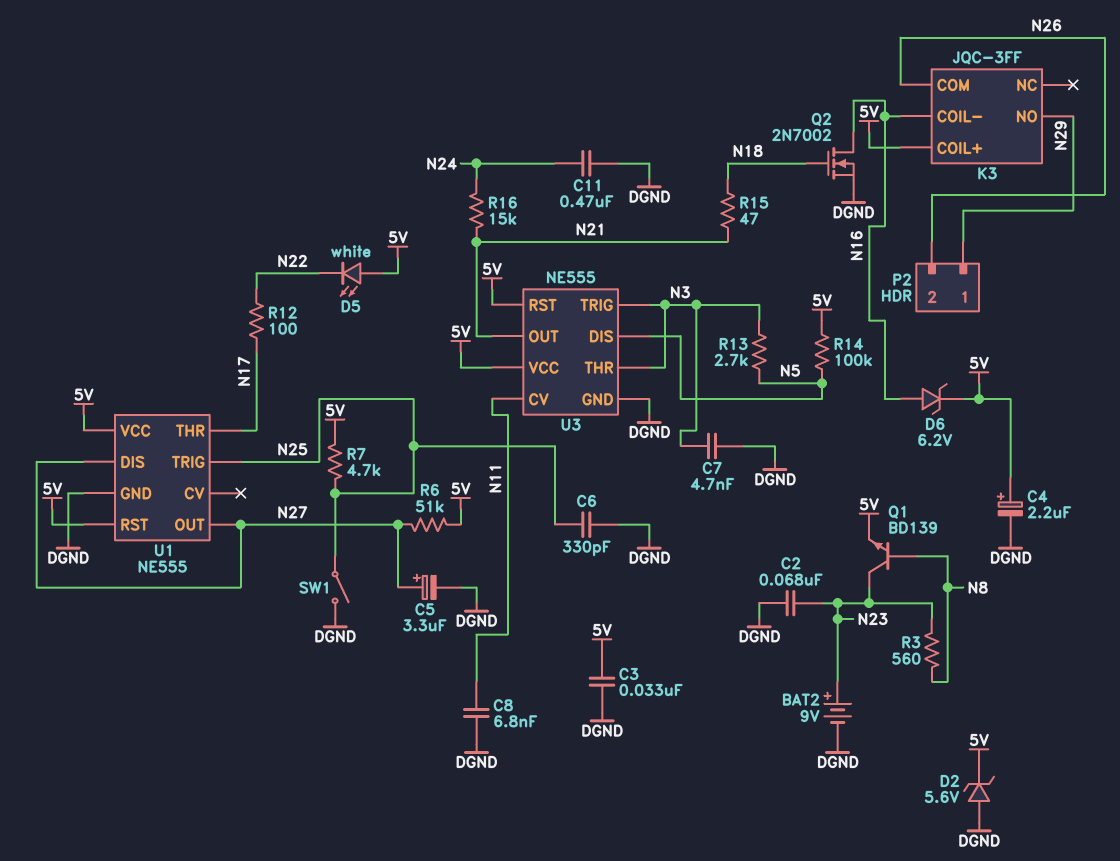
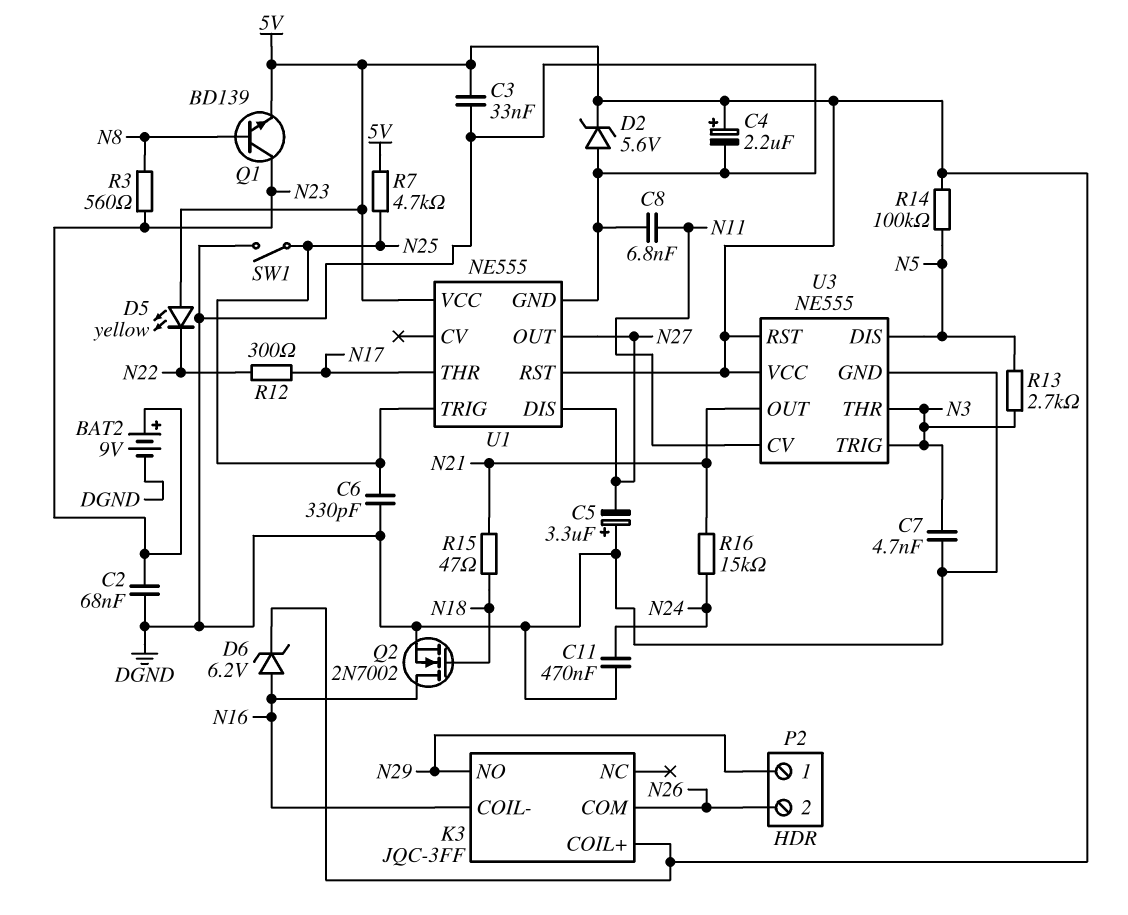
C5: 3.3uF (plus N27, minus DGND) -> 3.3uF (plus DGND, minus N27)
D5: LED white (A 5V, K N22) -> LED yellow (A 5V, K N22)
R6: 51k (5V, N27) -> none
R12: 100 (N17, N22) -> 300 (N17, N22)

